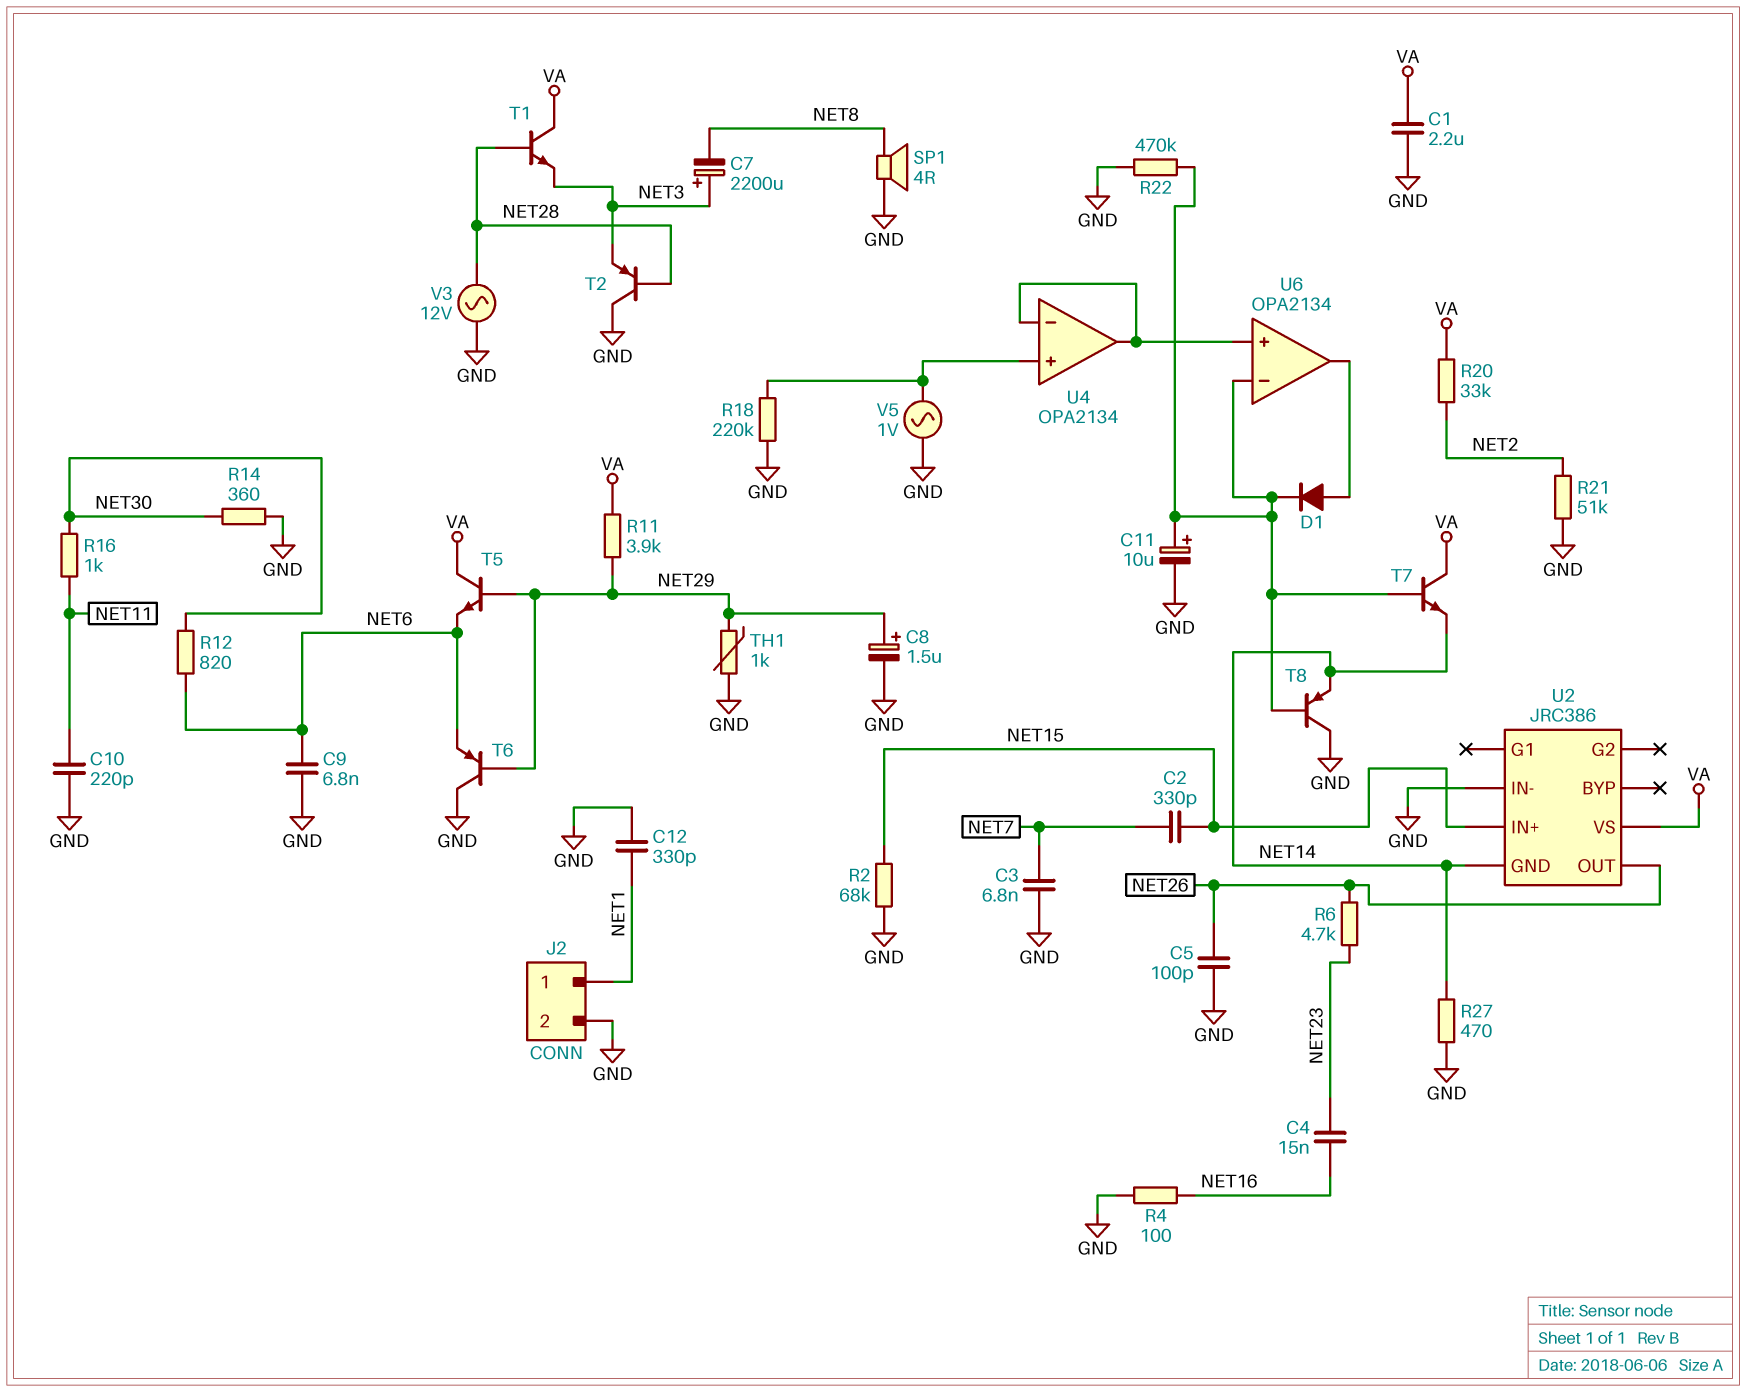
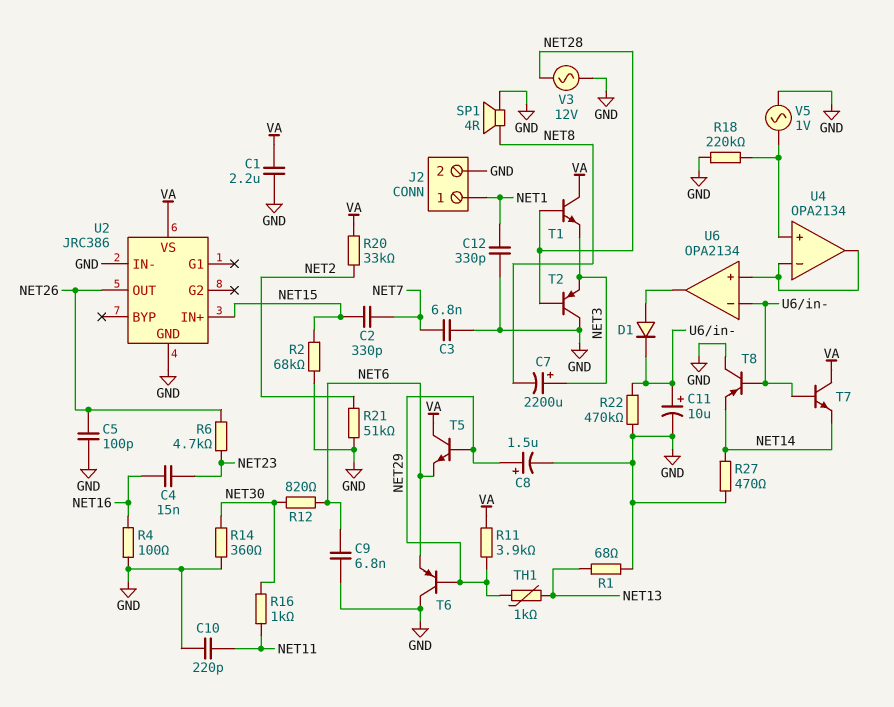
R1: none -> 68 (GND, NET13)
TH1: 1k (GND, NET29) -> 1k (NET13, NET29)
U2 pin GND: NET14 -> GND

